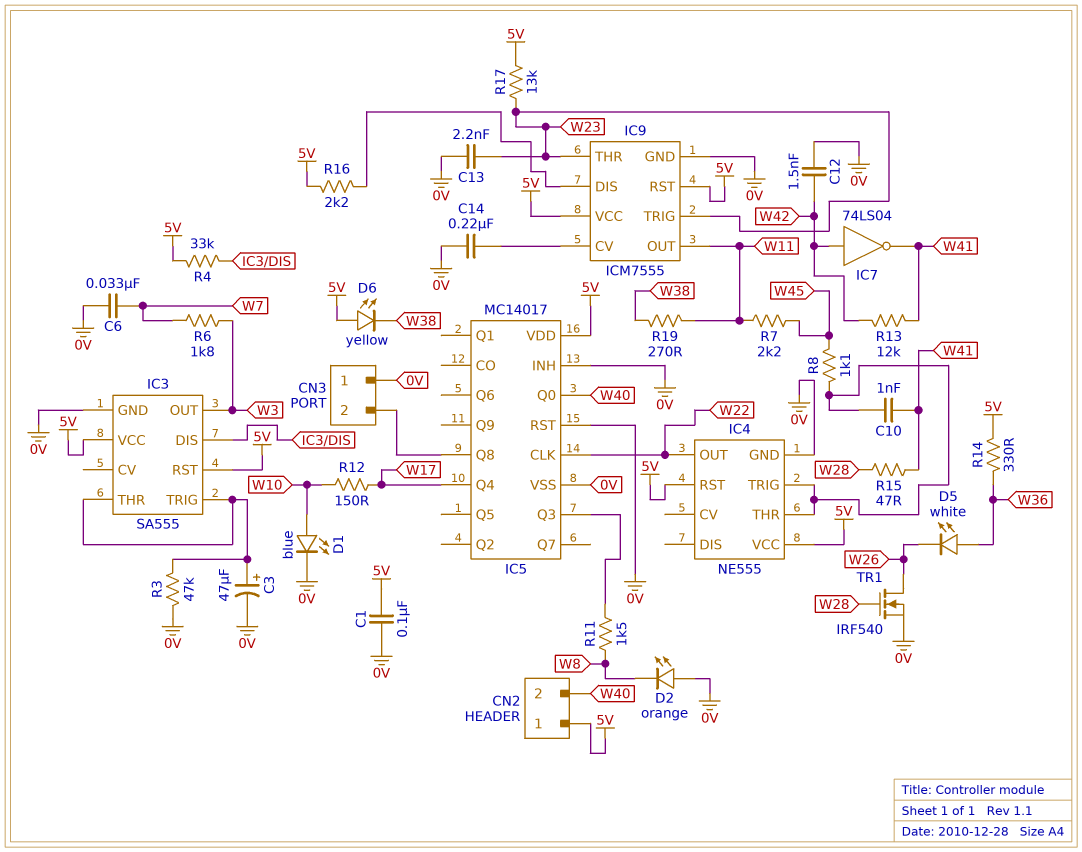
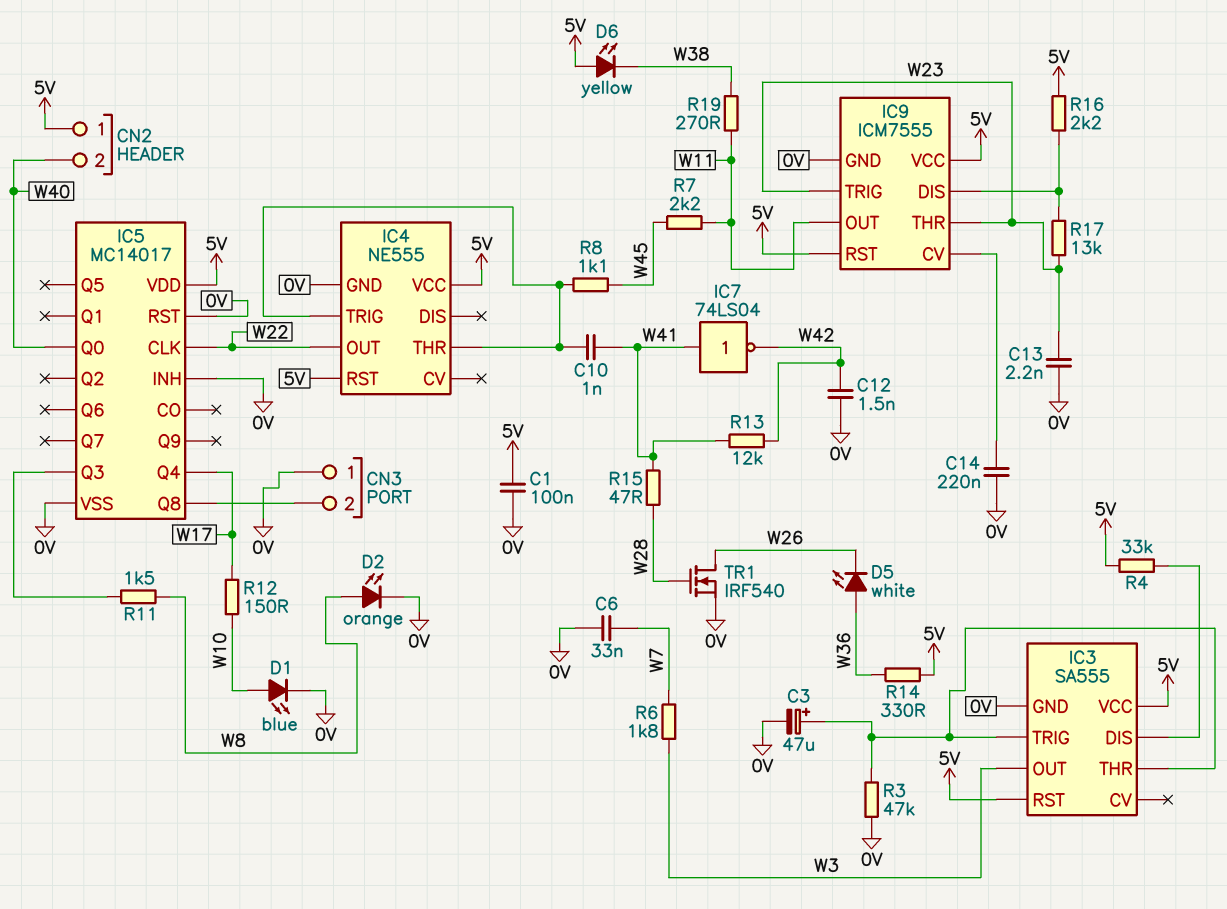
D2: LED orange (A 0V, K W8) -> LED orange (A W8, K 0V)
IC7: NOT 74LS04 (in W42, out W41) -> NOT 74LS04 (in W41, out W42)
R17: 13k (5V, W23) -> 13k (IC9/DIS, W23)

